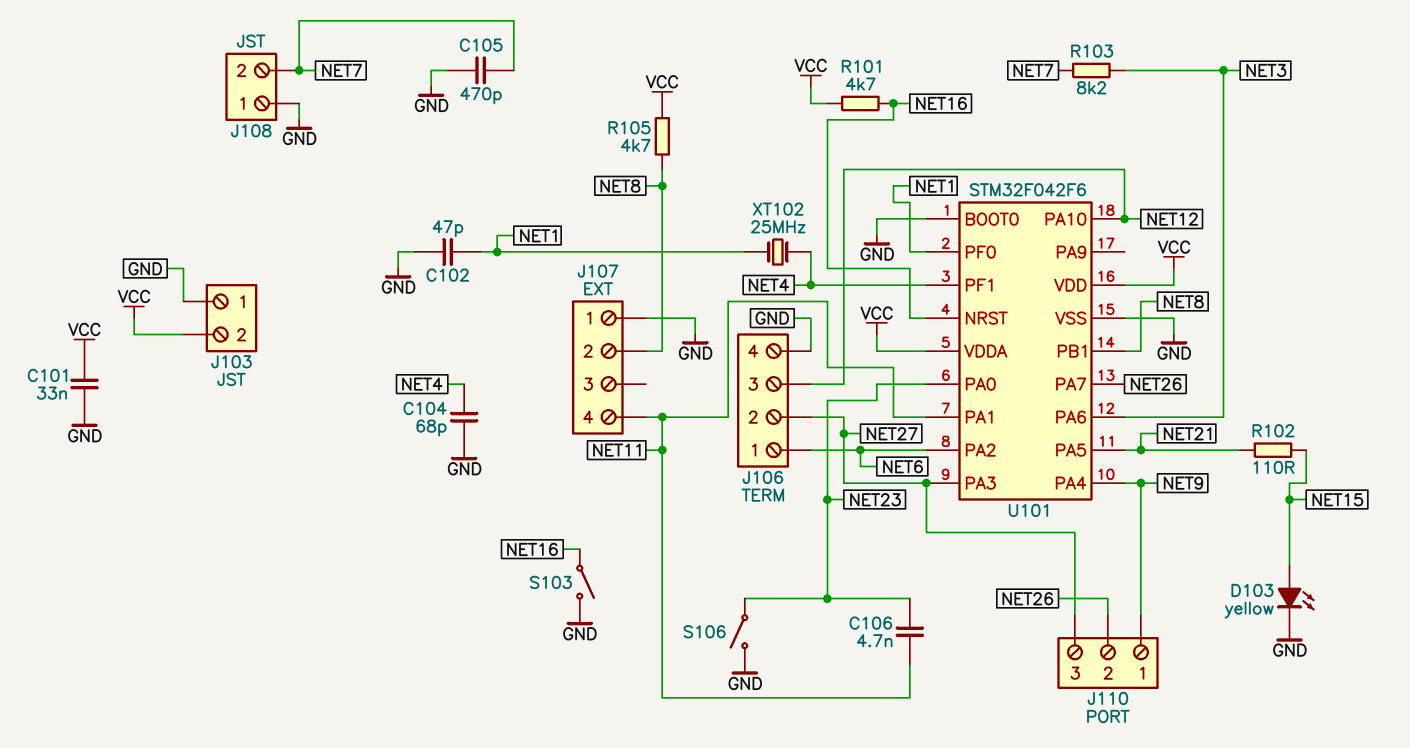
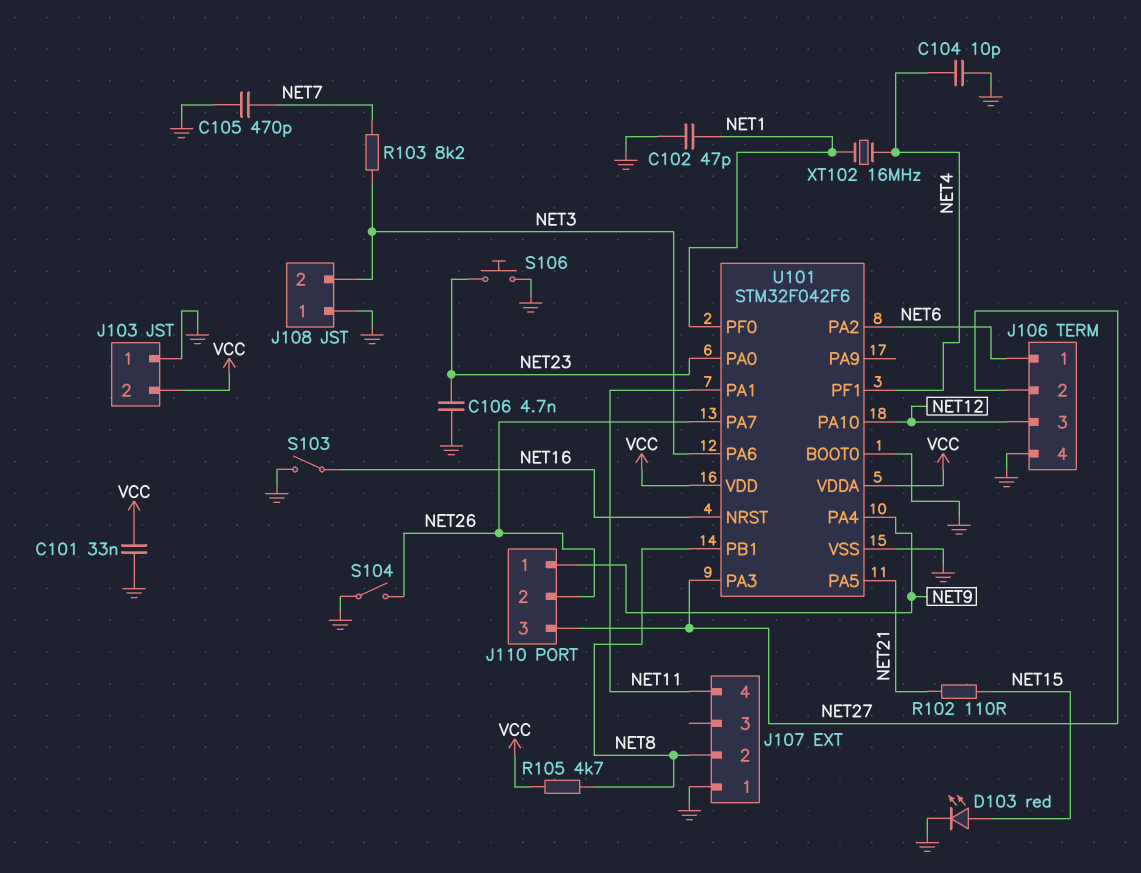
C104: 68pF (GND, NET4) -> 10pF (GND, NET4)
C106: 4.7nF (NET11, NET23) -> 4.7nF (GND, NET23)
D103: LED yellow (A NET15, K GND) -> LED red (A NET15, K GND)
J108 pin 2: NET7 -> NET3
R101: 4.7k (NET16, VCC) -> none
S104: none -> switch (GND, NET26)
S106: switch (GND, NET23) -> button (GND, NET23)
XT102: 25MHz (NET1, NET4) -> 16MHz (NET1, NET4)

